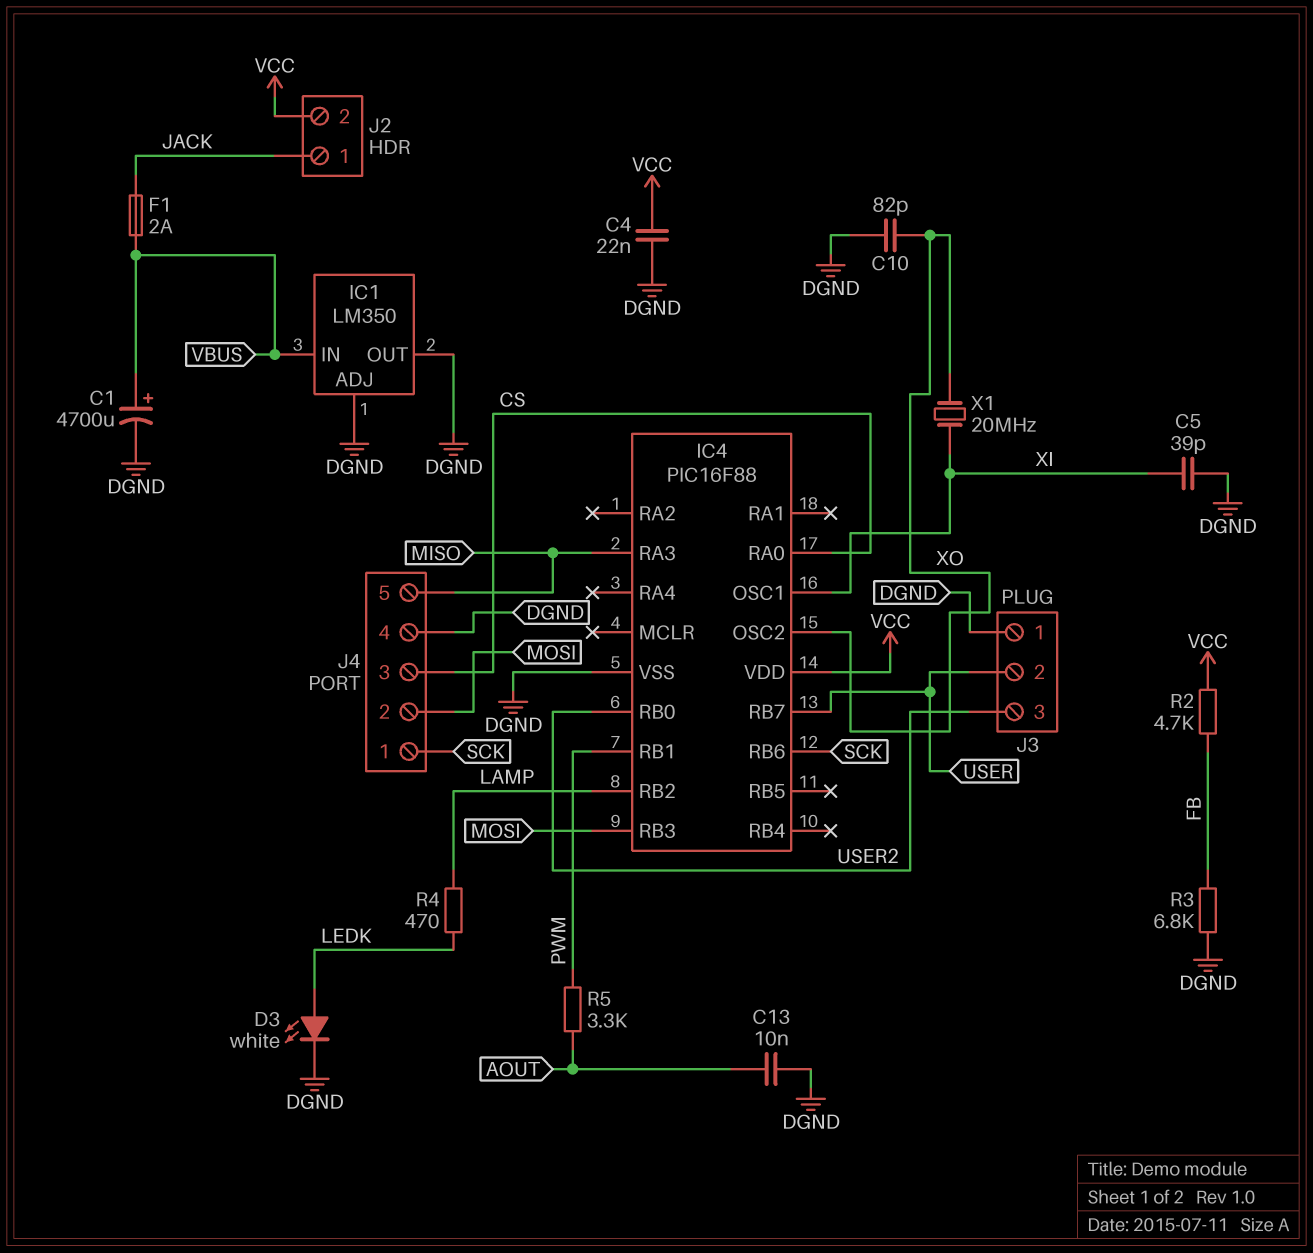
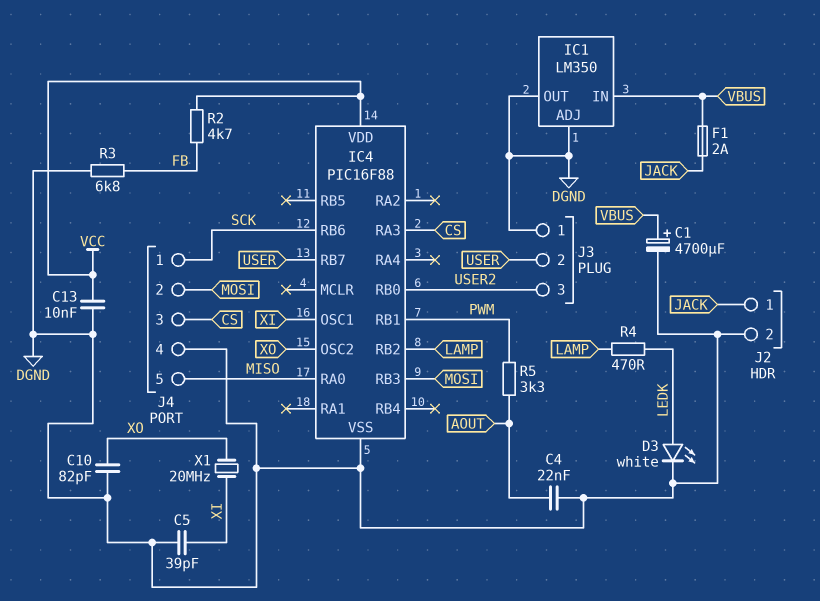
C4: 22nF (DGND, VCC) -> 22nF (AOUT, DGND)
C13: 10nF (AOUT, DGND) -> 10nF (DGND, VCC)
IC4 pin RA0: CS -> MISO
IC4 pin RA3: MISO -> CS
J2 pin 2: VCC -> DGND

